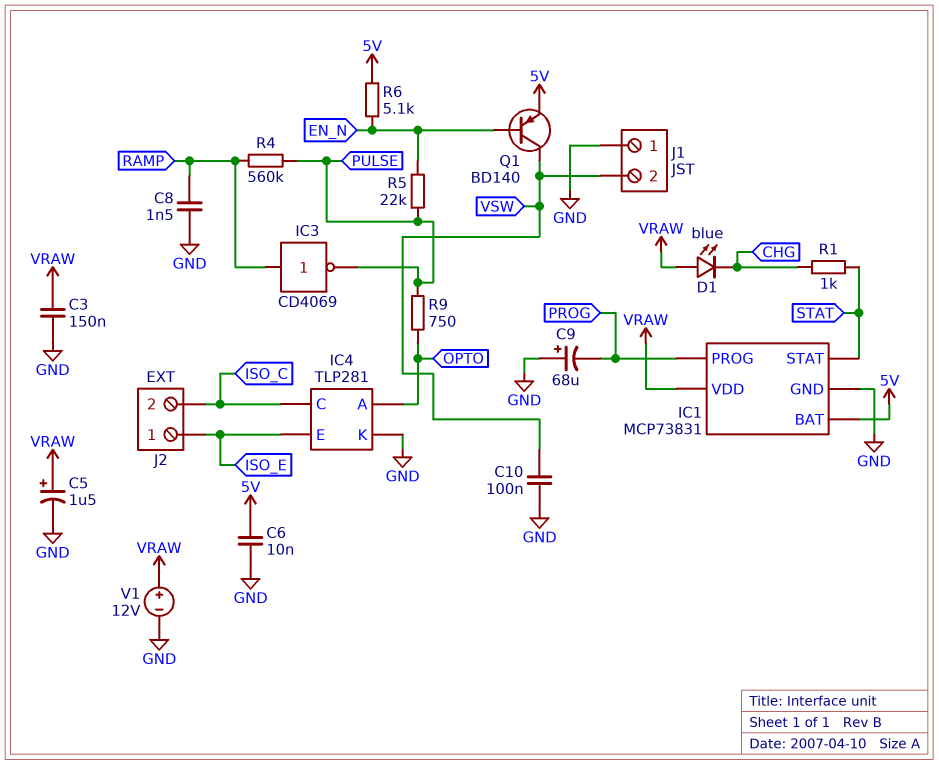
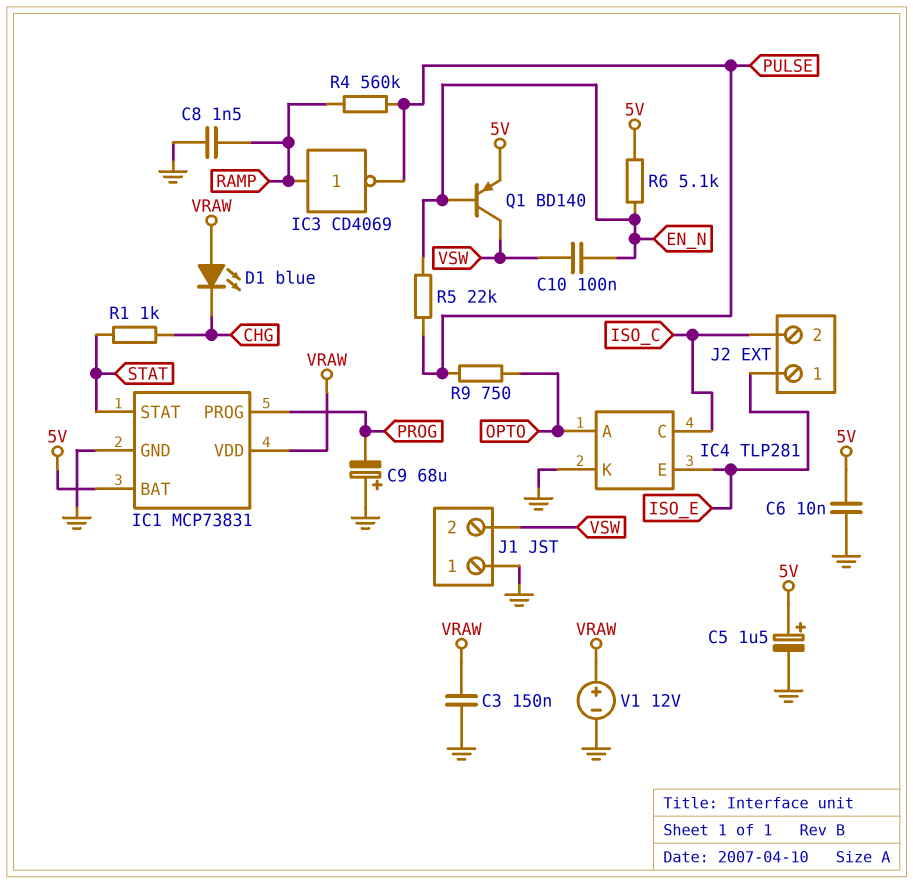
C5: 1.5uF (plus VRAW, minus GND) -> 1.5uF (plus 5V, minus GND)
C10: 100nF (GND, VSW) -> 100nF (EN_N, VSW)

